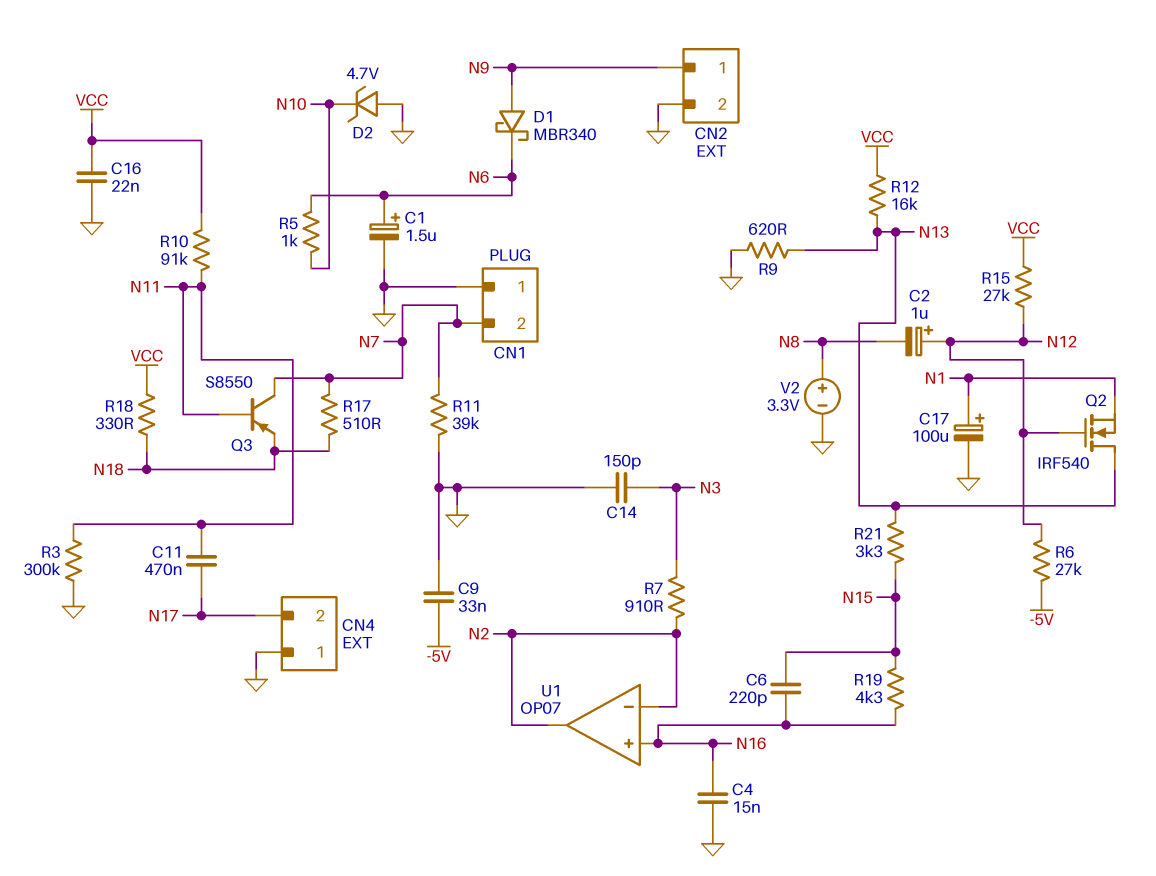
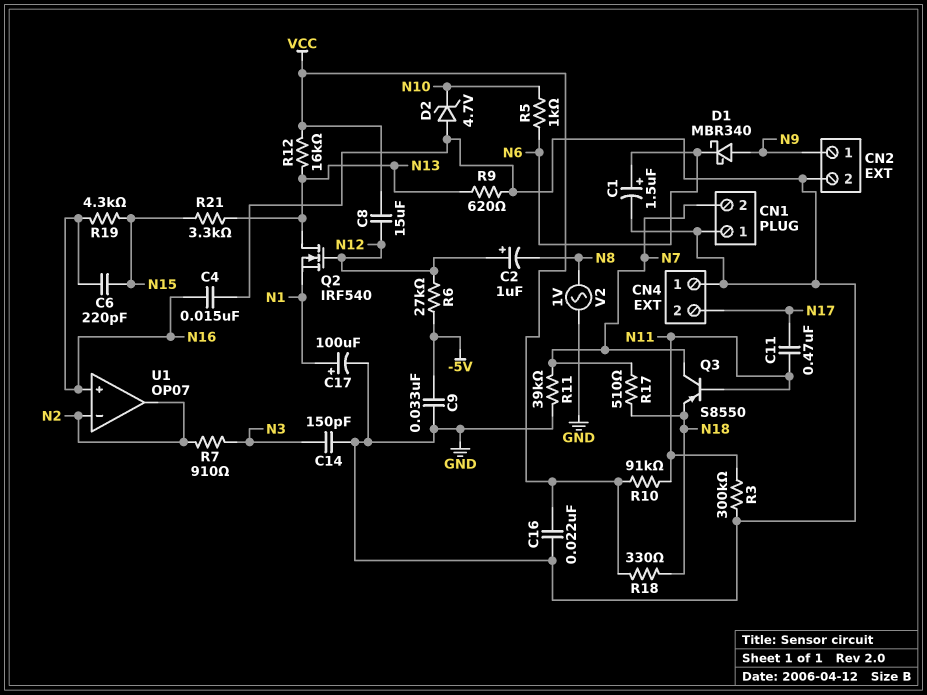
C8: none -> 15uF (N12, VCC)
R15: 27k (N12, VCC) -> none
V2: 3.3V (plus N8, minus GND) -> AC 1V (GND, N8)

